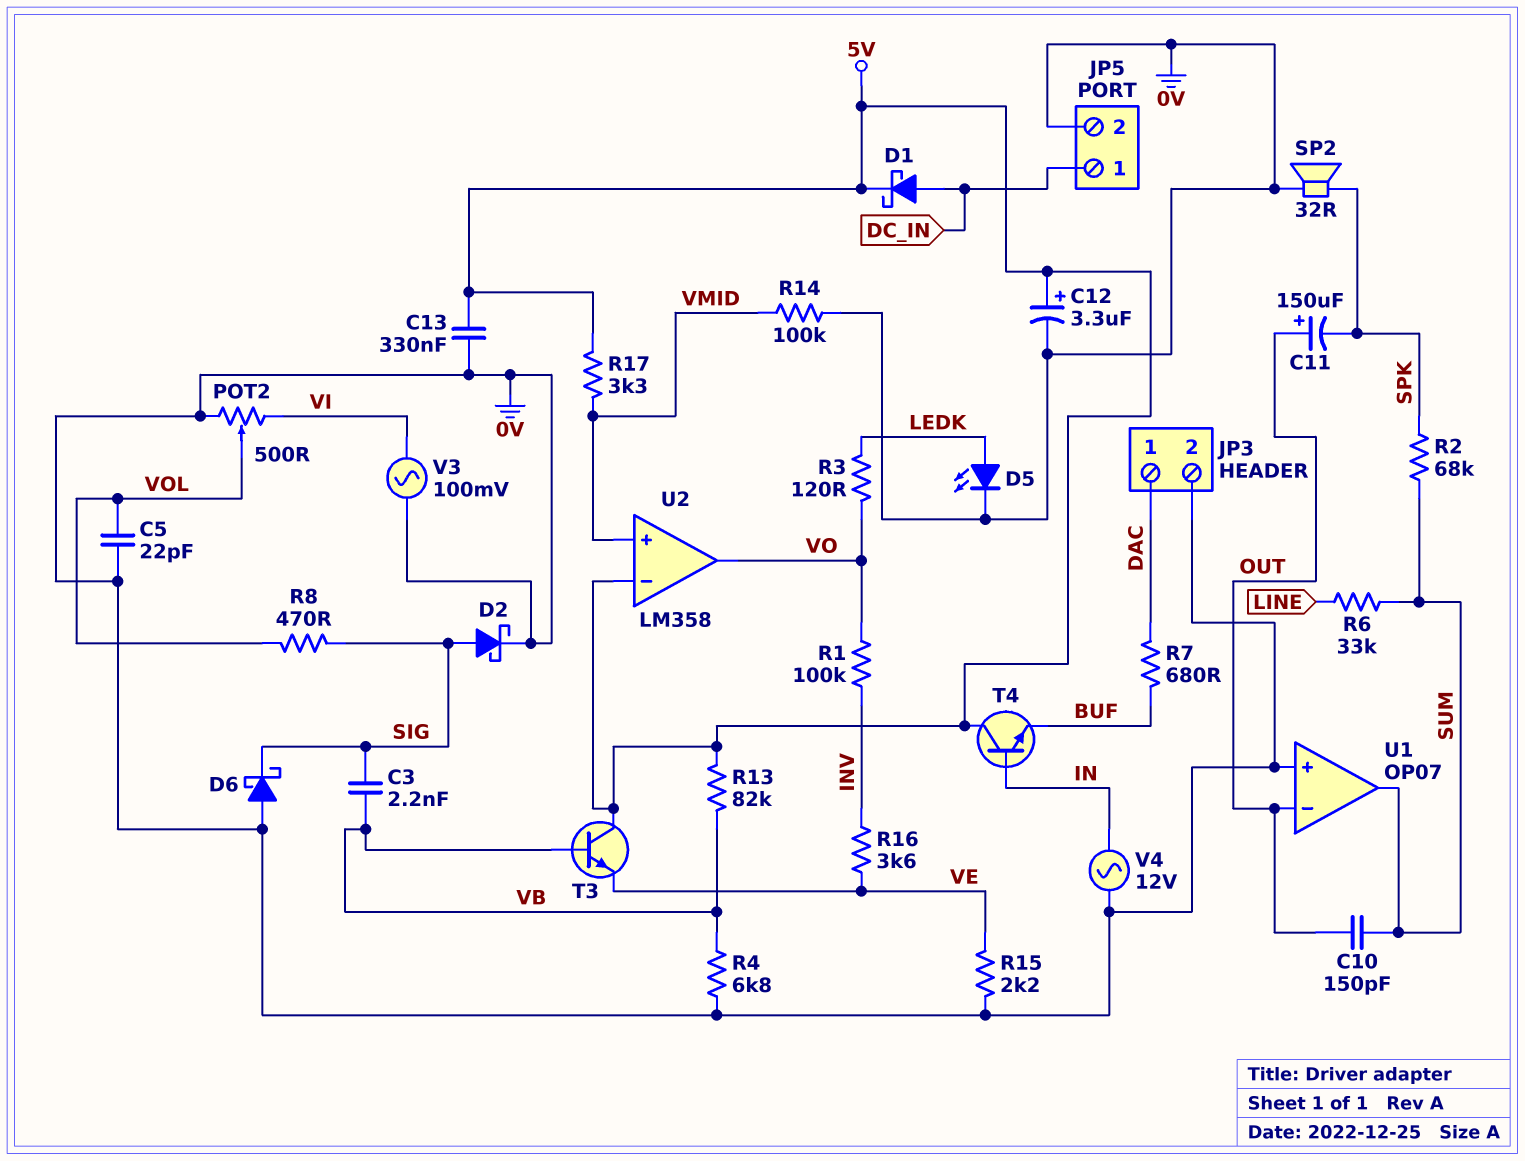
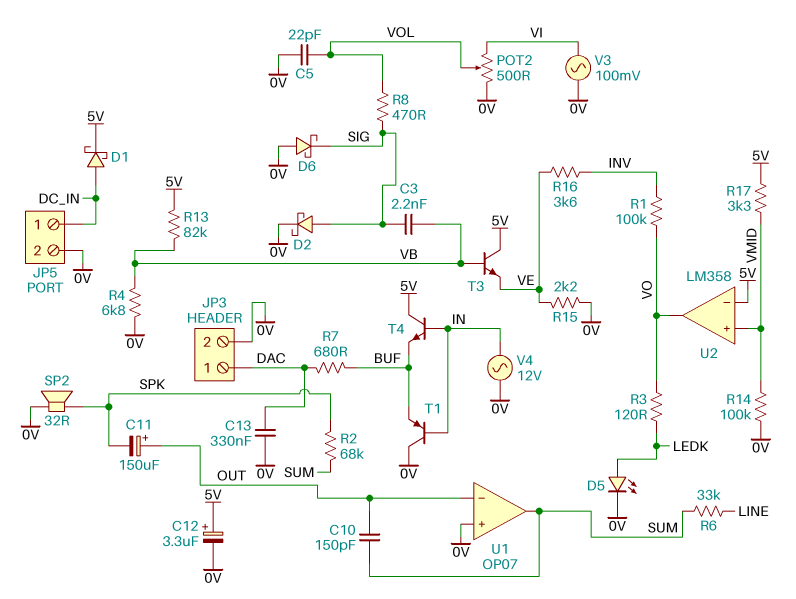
C13: 330nF (0V, 5V) -> 330nF (0V, DAC)
T1: none -> PNP (B IN, C 0V, E BUF)

